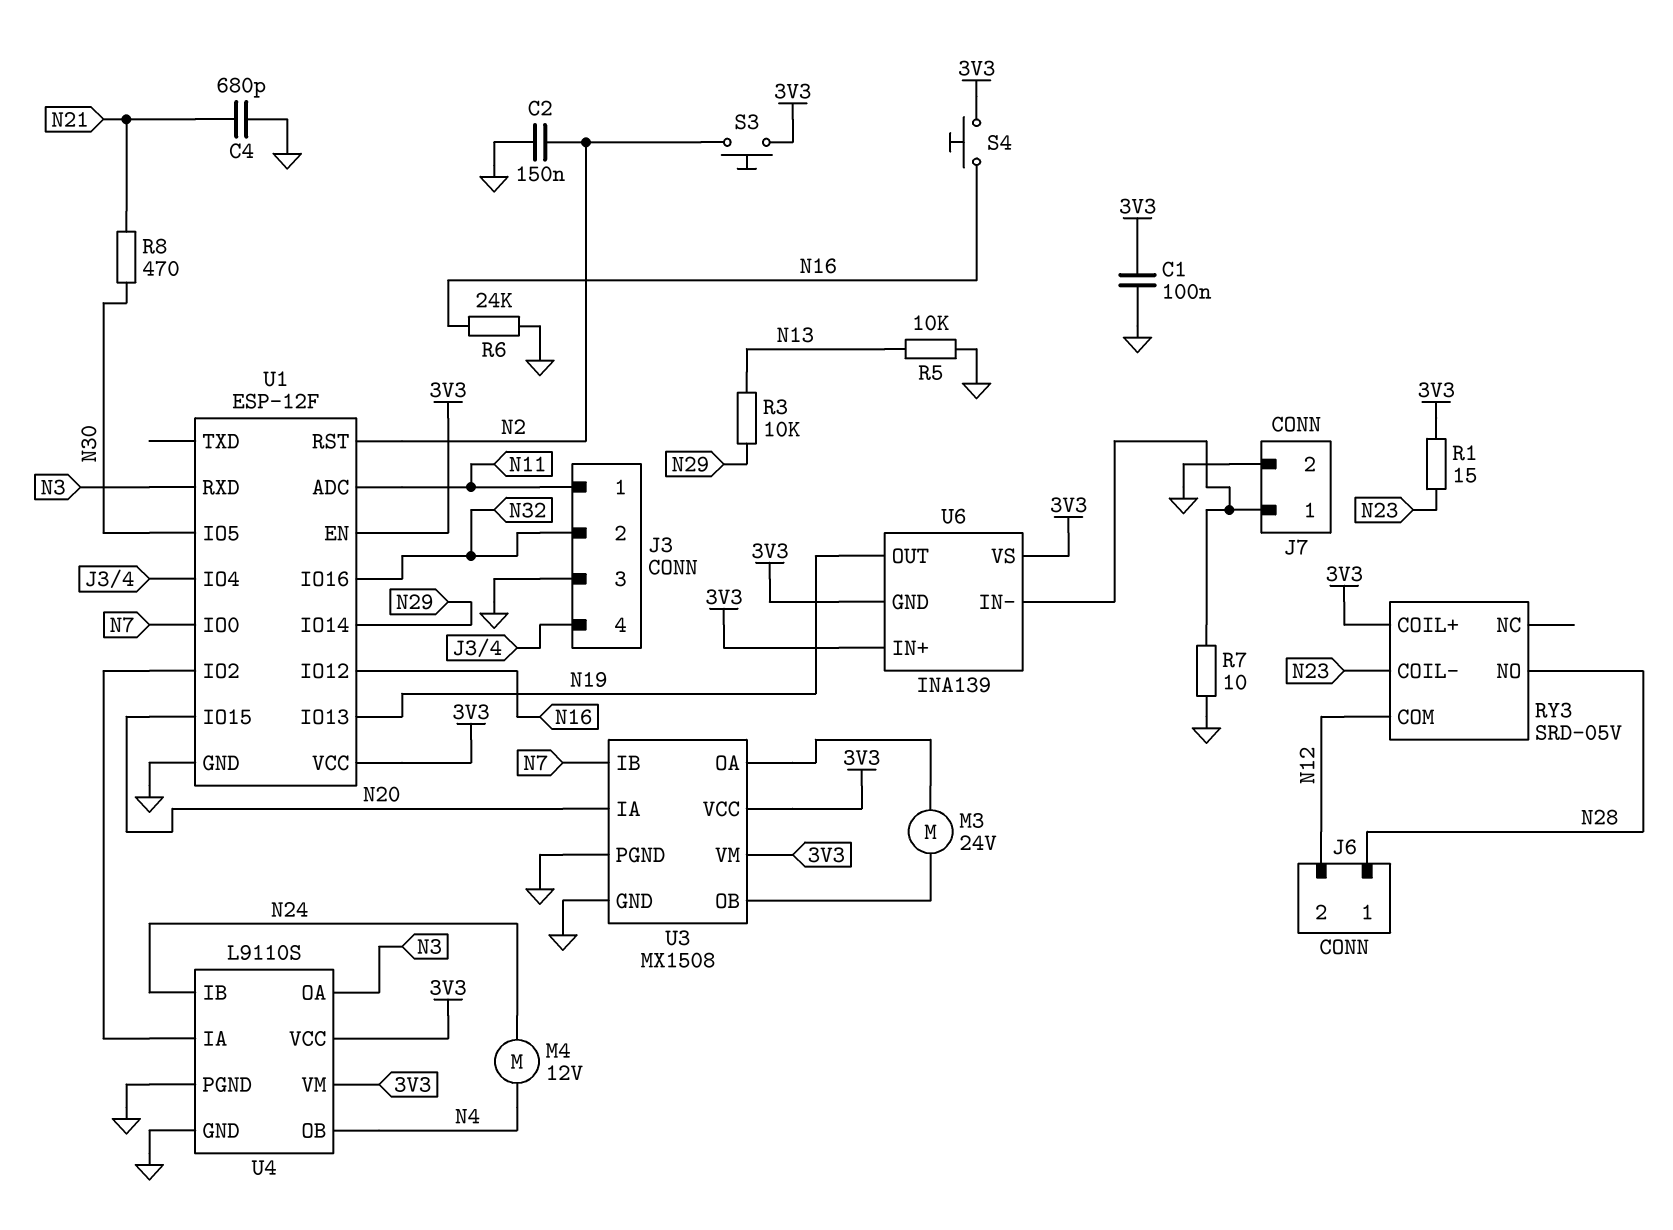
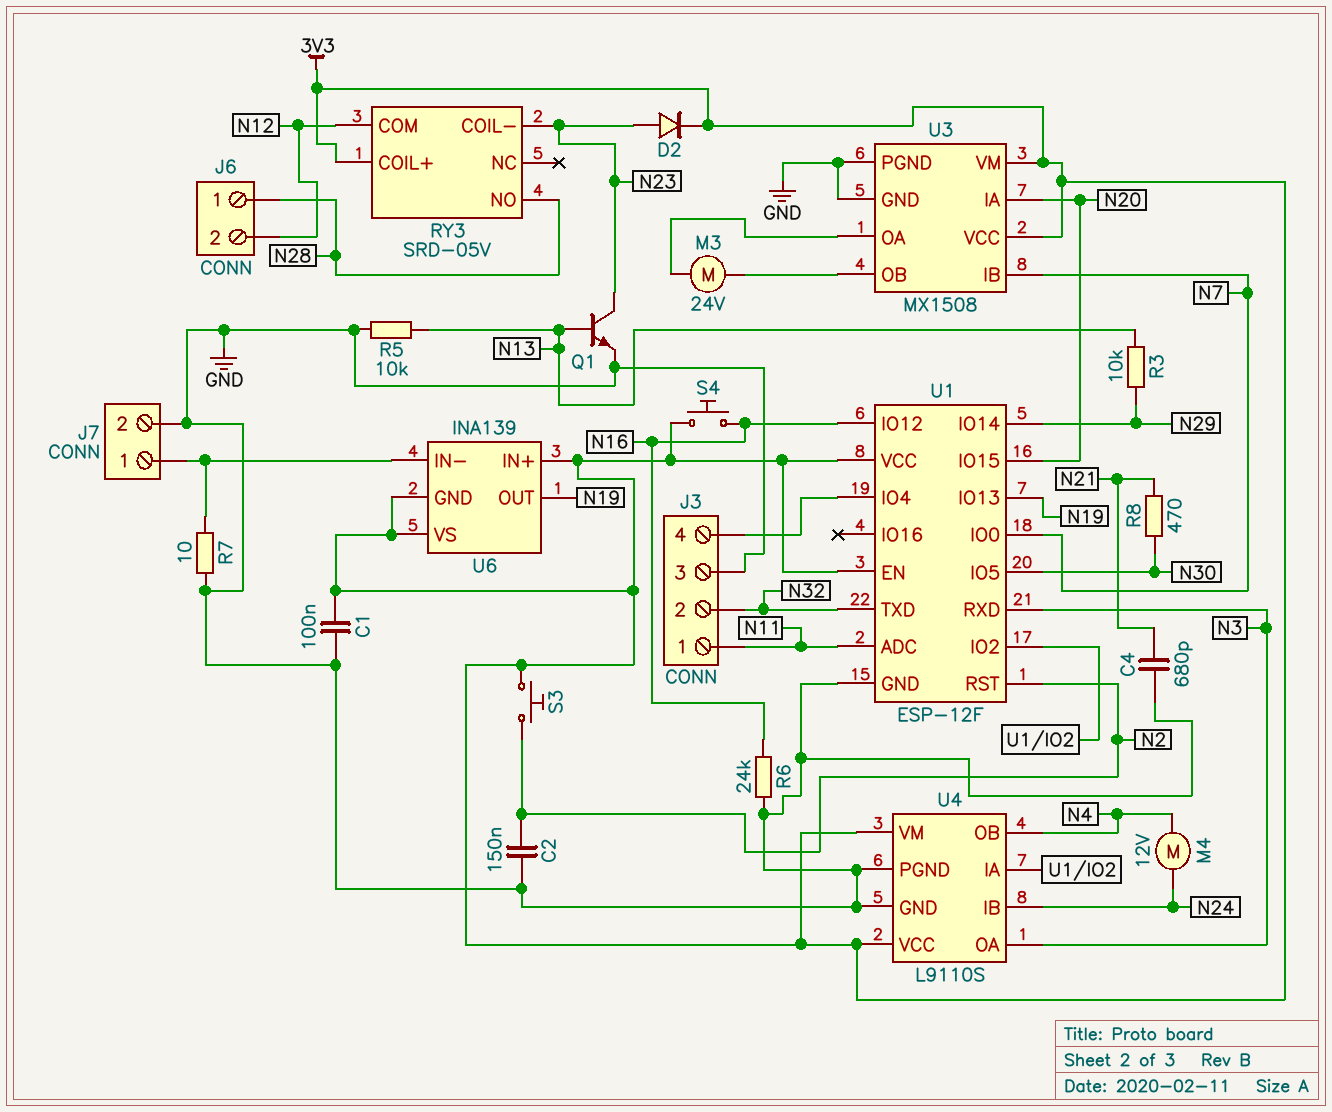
D2: none -> diode (A N23, K 3V3)
Q1: none -> NPN (B N13, C N23, E GND)
R1: 15 (3V3, N23) -> none
U1 pin IO16: N32 -> none
U1 pin TXD: none -> N32

